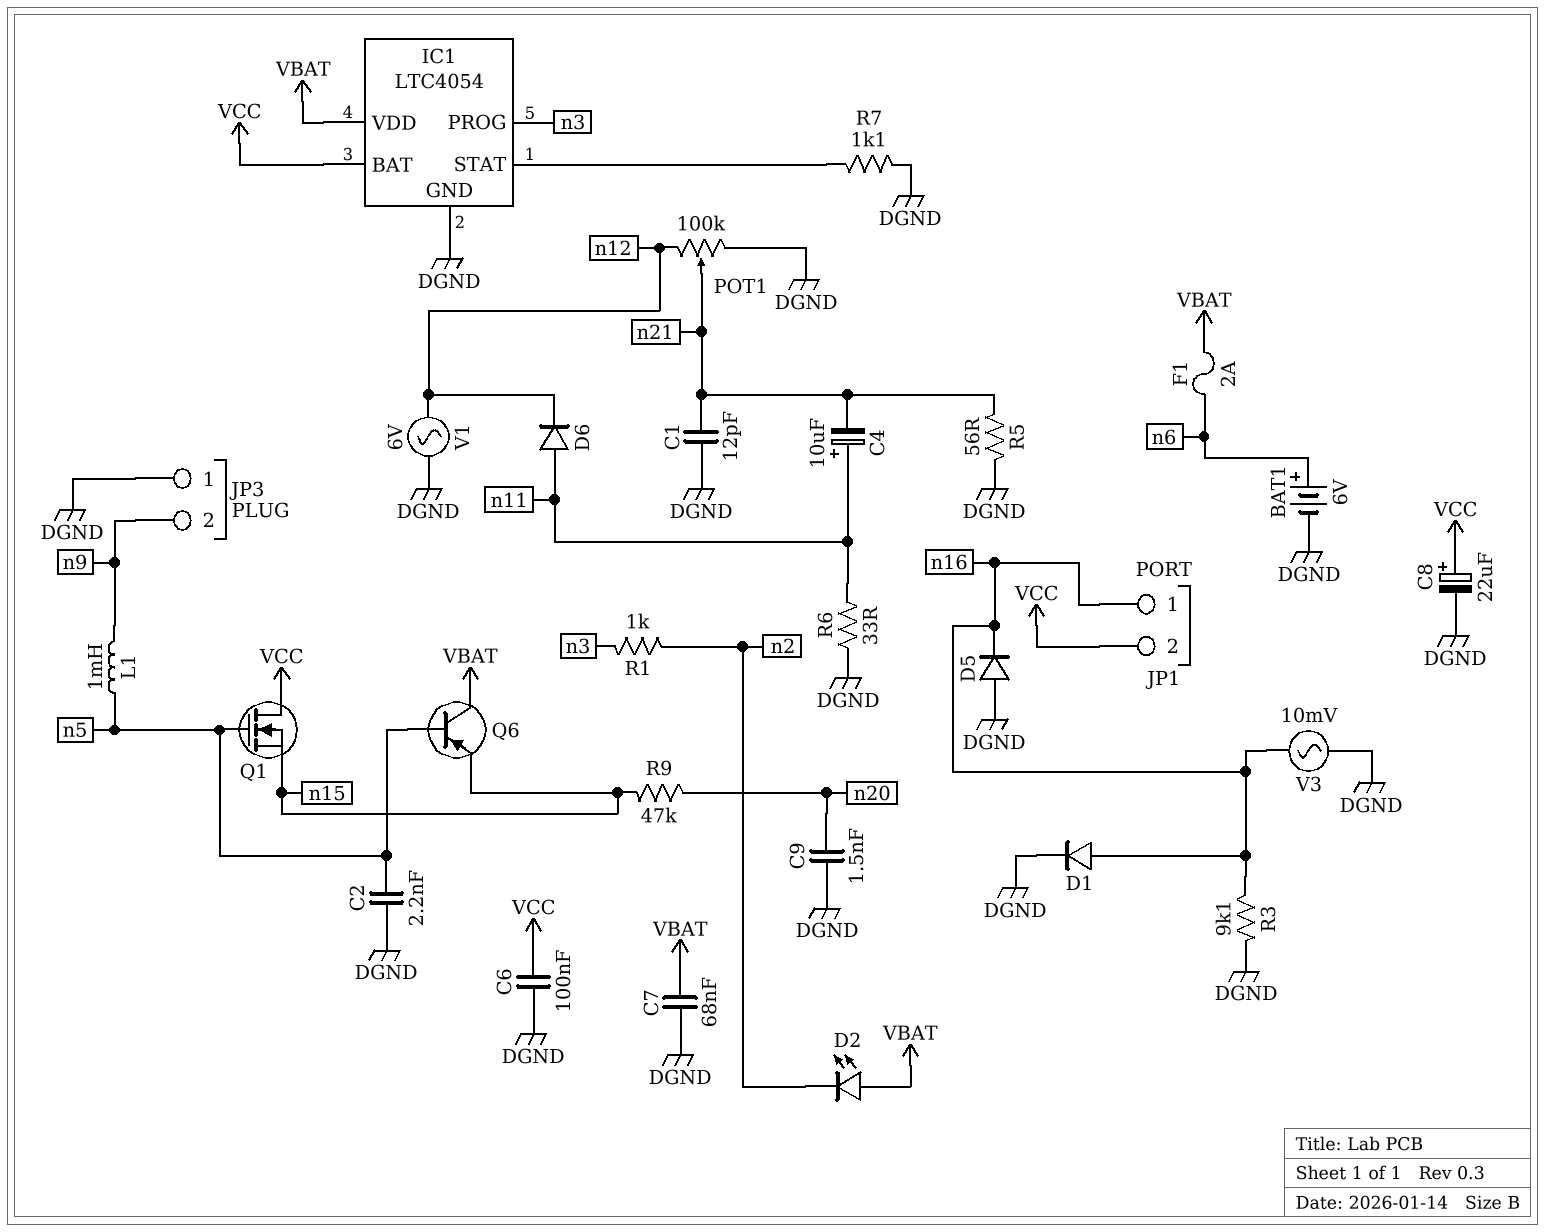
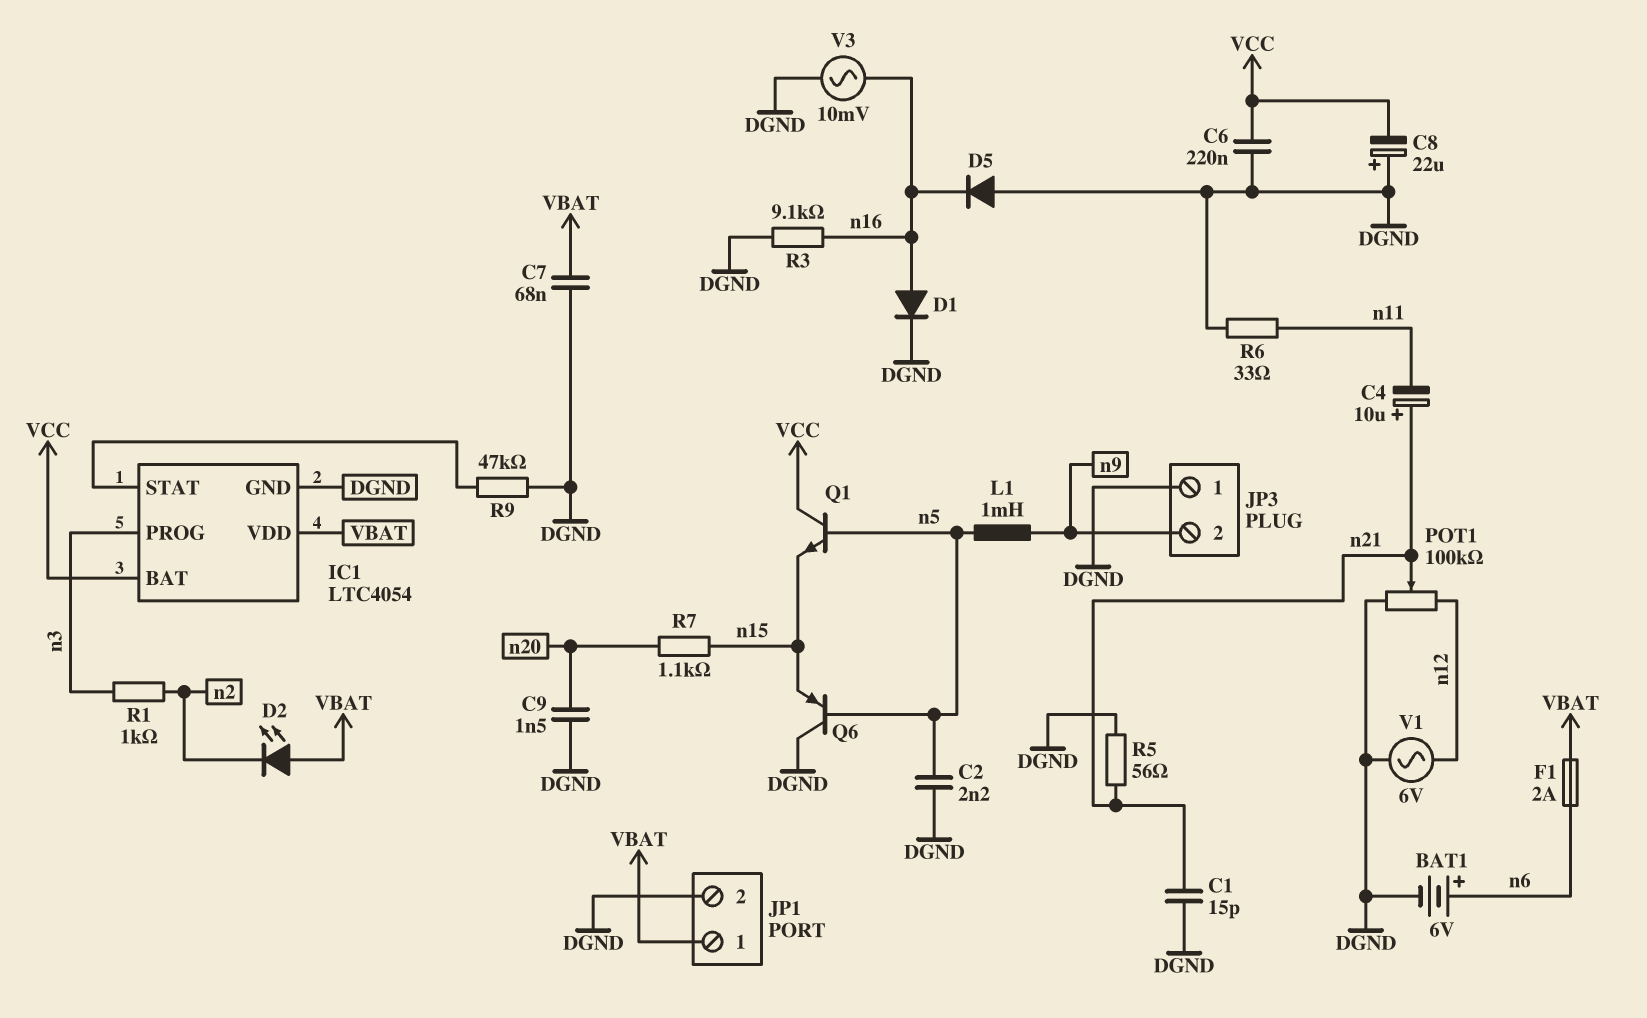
C1: 12pF (DGND, n21) -> 15pF (DGND, n21)
C4: 10uF (plus n11, minus n21) -> 10uF (plus n21, minus n11)
C6: 100nF (DGND, VCC) -> 220nF (DGND, VCC)
C8: 22uF (plus VCC, minus DGND) -> 22uF (plus DGND, minus VCC)
D6: diode (A n11, K n12) -> none
JP1 pin 1: n16 -> VBAT
JP1 pin 2: VCC -> DGND
Q1: NMOS (G n5, D VCC, S n15) -> NPN (B n5, C VCC, E n15)
Q6: PNP (B n5, C VBAT, E n15) -> PNP (B n5, C DGND, E n15)
R7: 1.1k (DGND, IC1/STAT) -> 1.1k (n15, n20)
R9: 47k (n15, n20) -> 47k (DGND, IC1/STAT)

